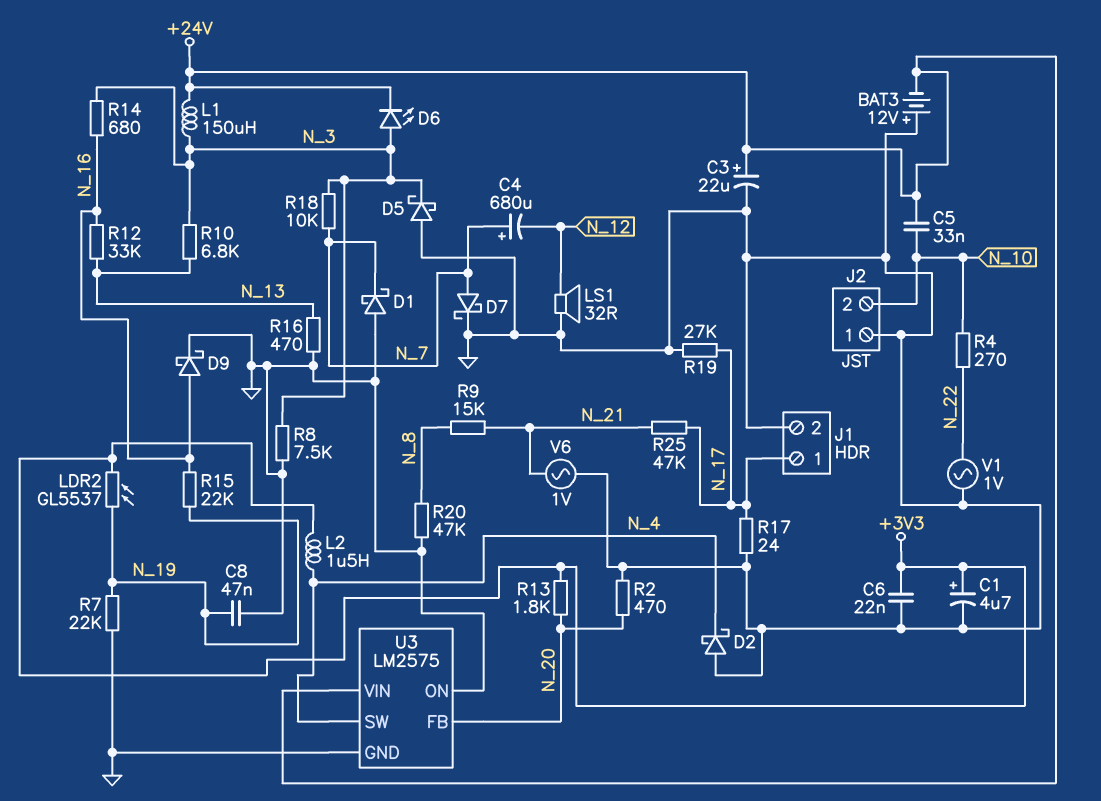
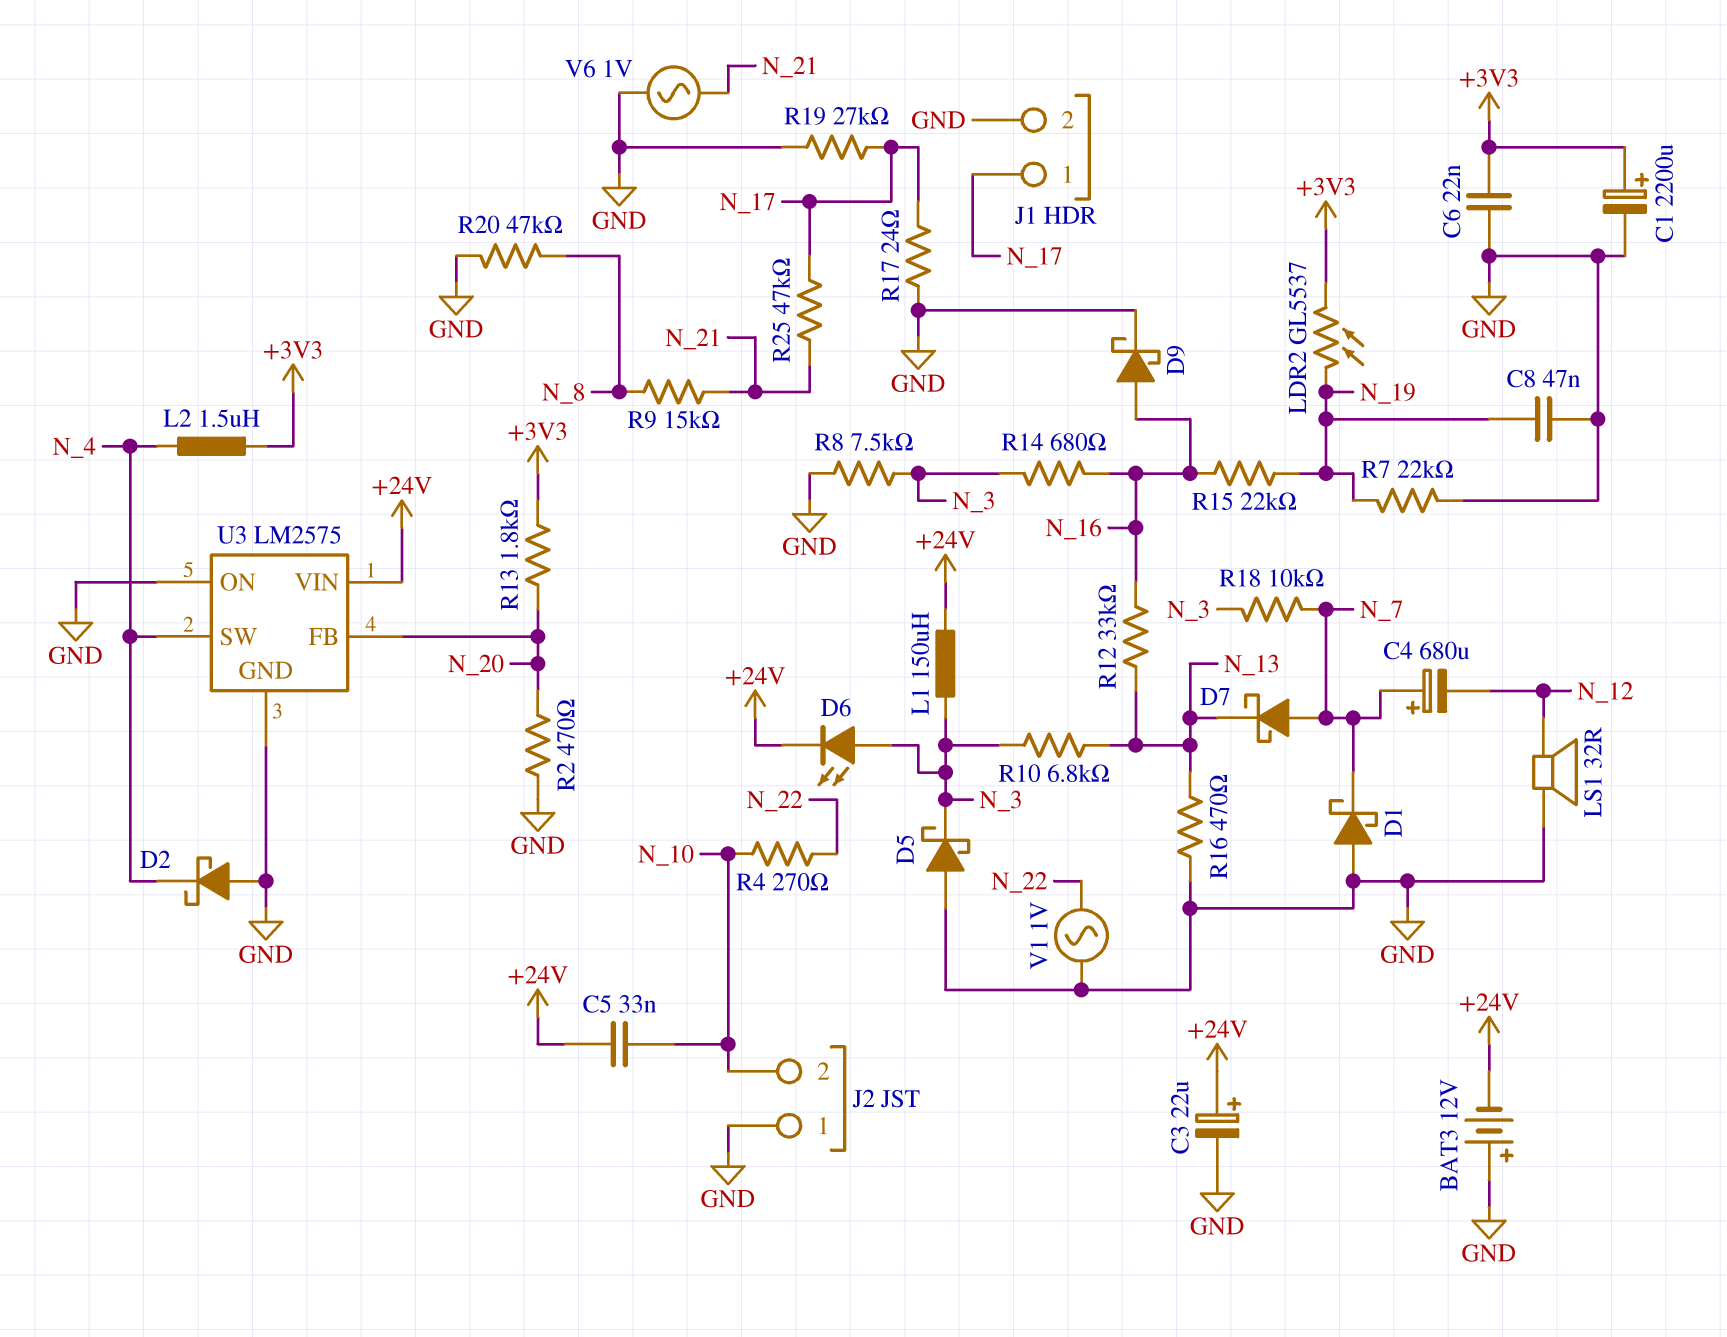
C1: 4.7uF (plus +3V3, minus GND) -> 2200uF (plus +3V3, minus GND)
D7: schottky (A N_7, K GND) -> schottky (A N_7, K N_13)

